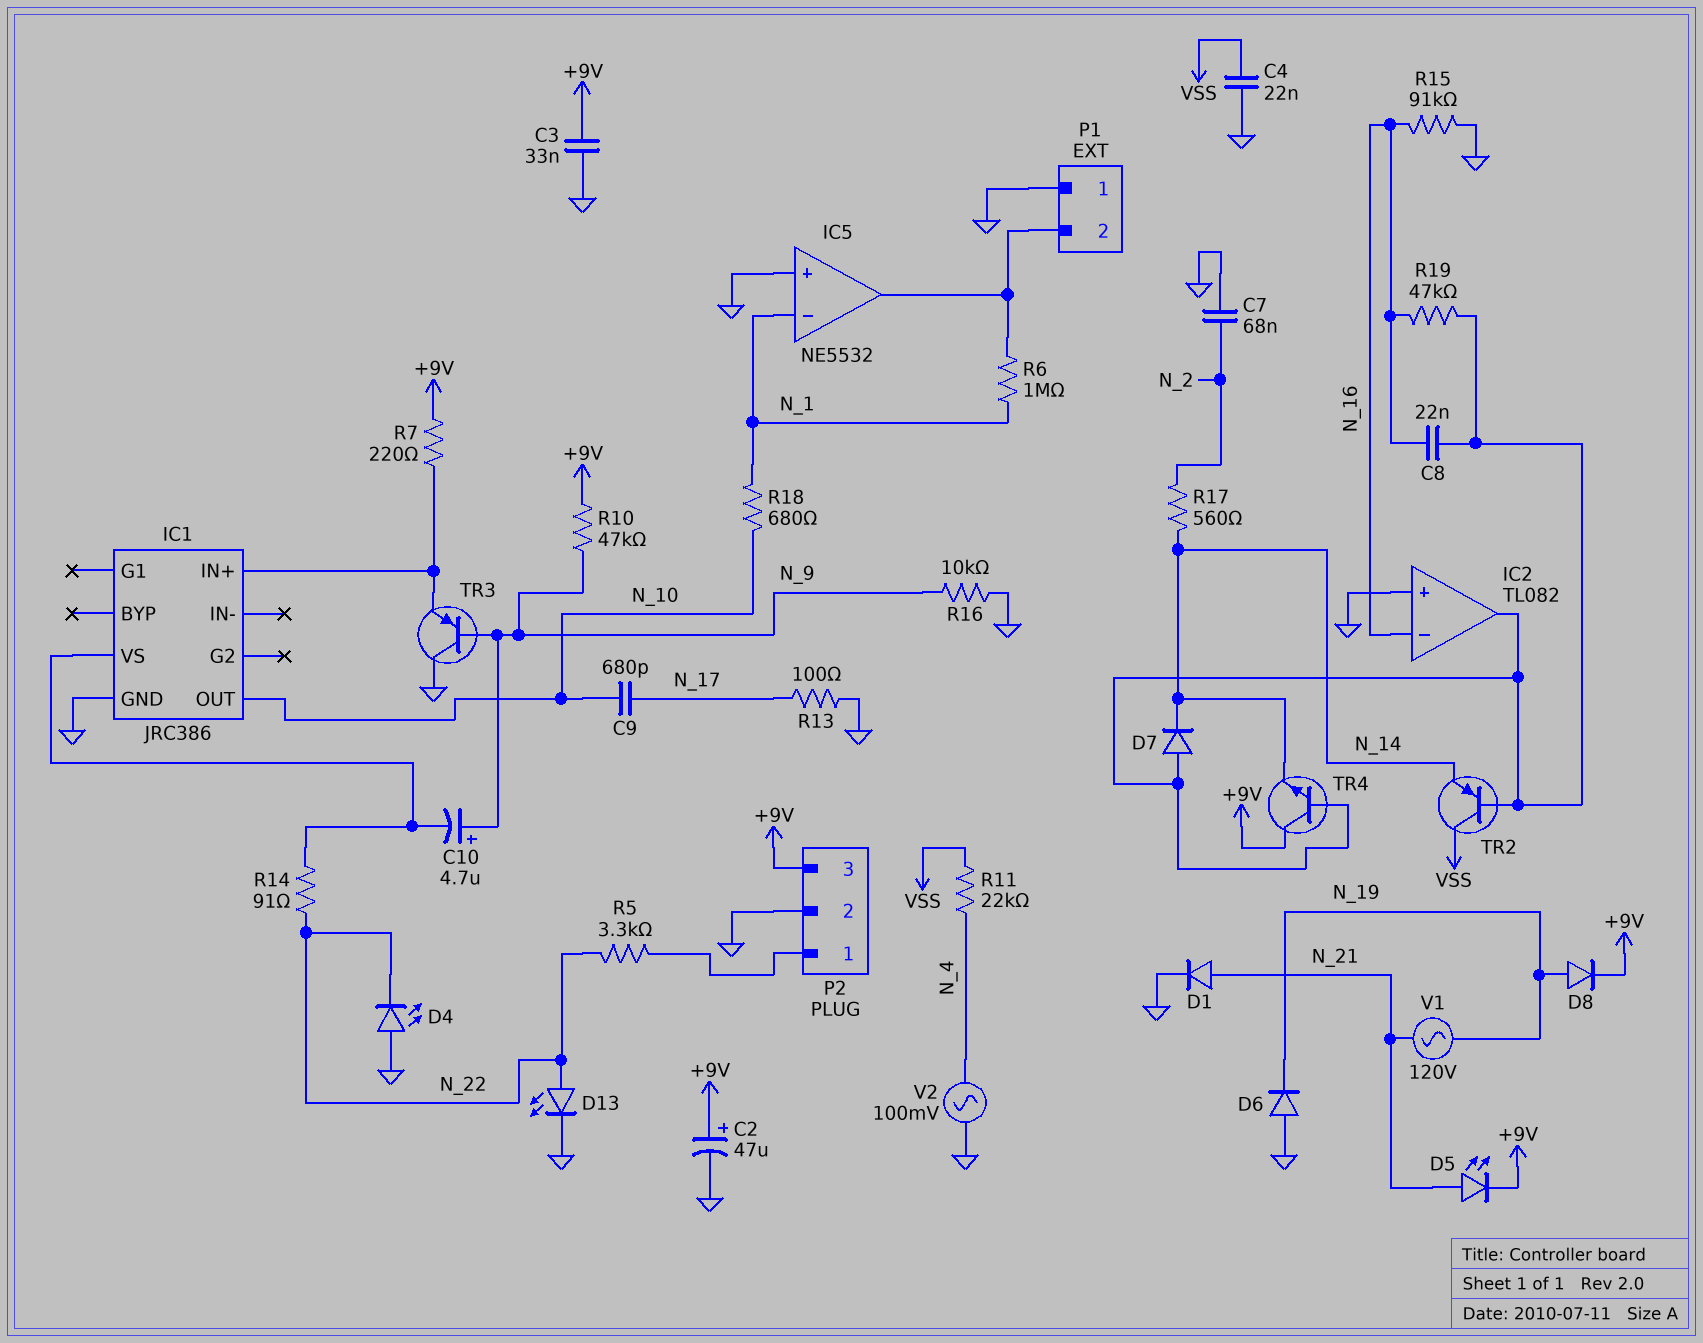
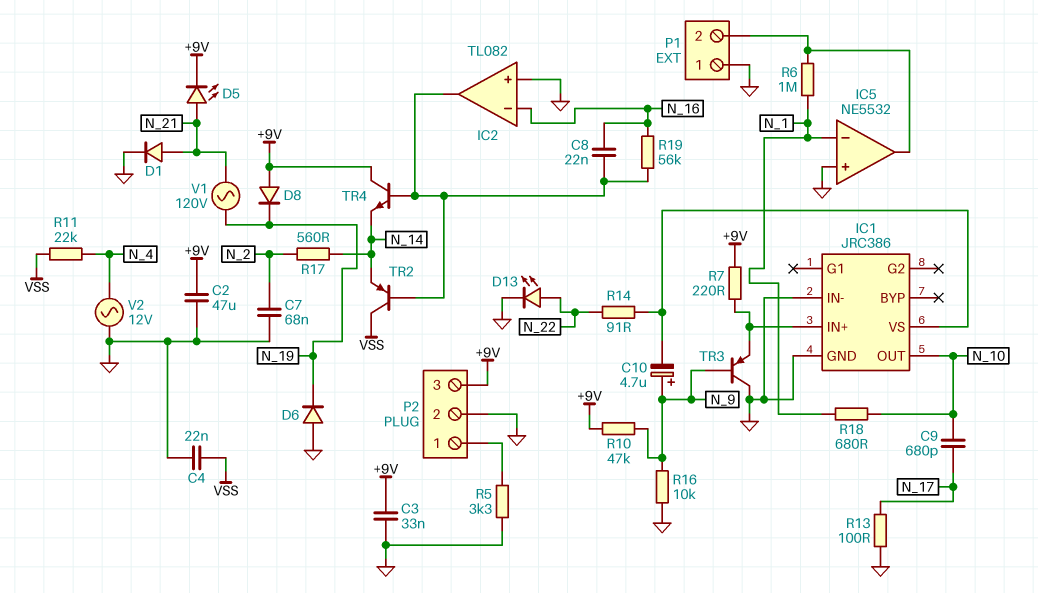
C2: 47uF (plus +9V, minus GND) -> 47uF (+9V, GND)
D4: LED (A GND, K N_22) -> none
D7: diode (A IC2/out, K N_14) -> none
D8: diode (A N_19, K +9V) -> diode (A +9V, K N_19)
IC1 pin IN-: none -> GND
R5: 3.3k (N_22, P2/1) -> 3.3k (GND, P2/1)
R15: 91k (GND, N_16) -> none
R19: 47k (IC2/out, N_16) -> 56k (IC2/out, N_16)
V2: AC 100mV (GND, N_4) -> AC 12V (GND, N_4)

